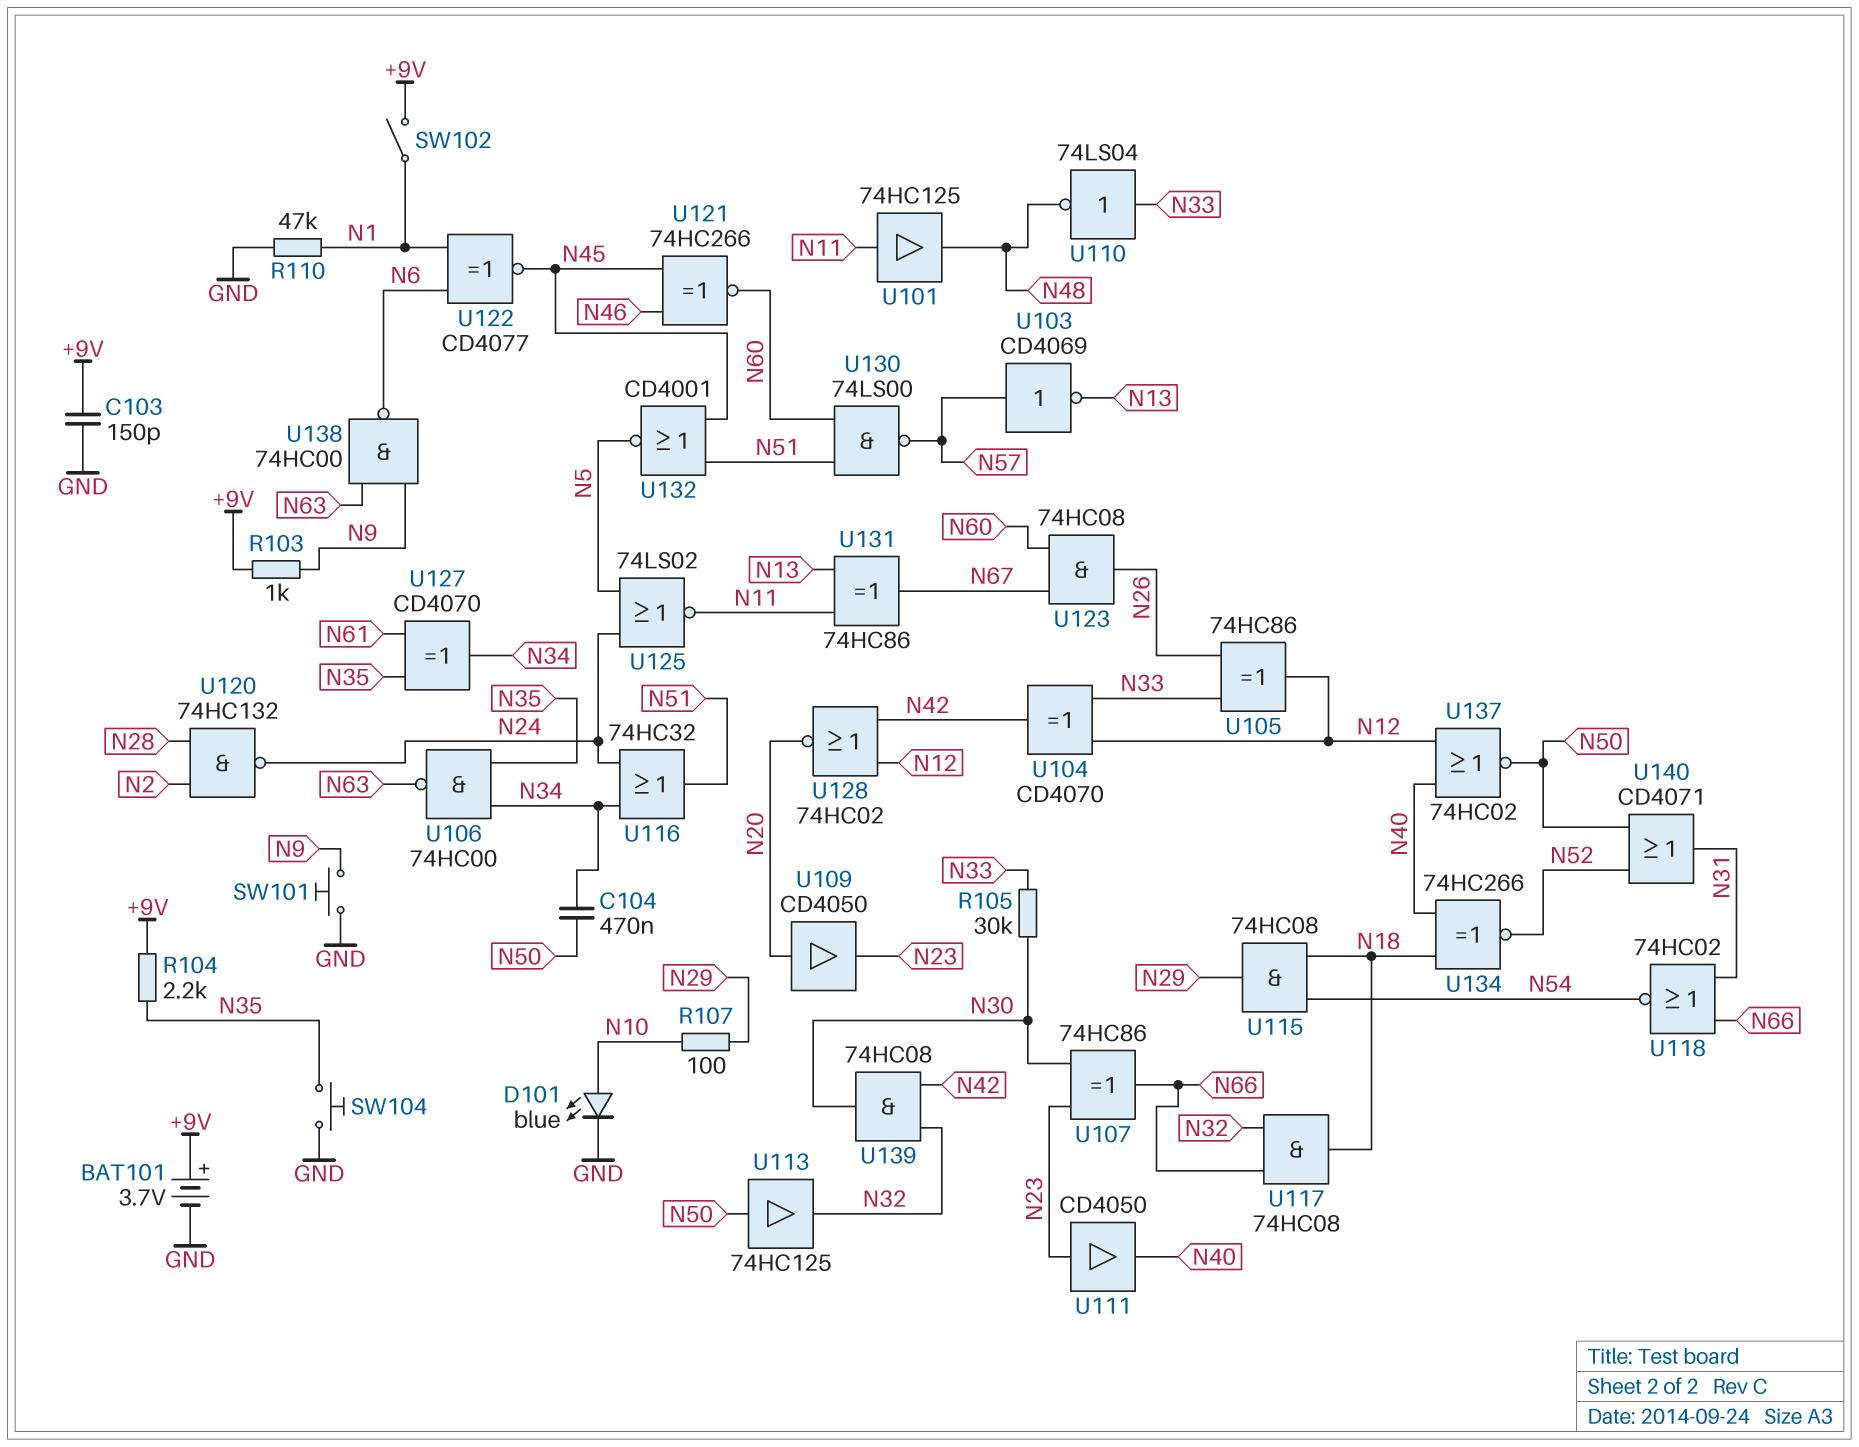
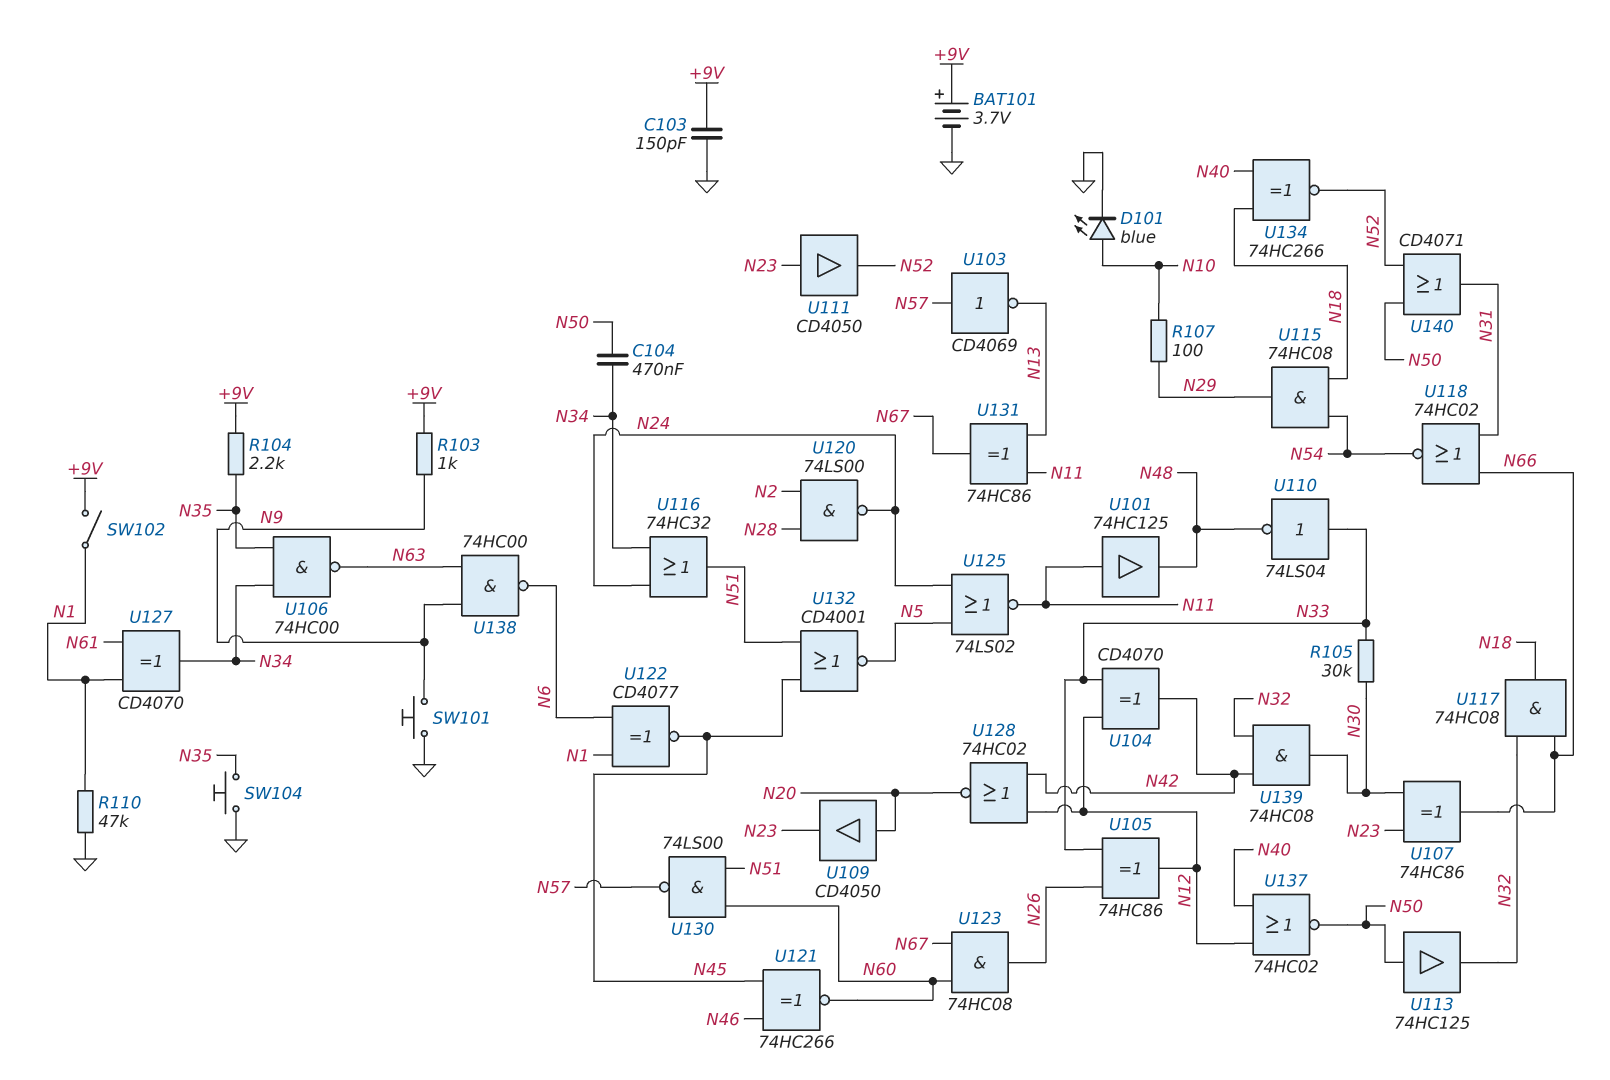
U111: buffer CD4050 (in N23, out N40) -> buffer CD4050 (in N23, out N52)
U120: NAND 74HC132 (in N2, in N28, out N24) -> NAND 74LS00 (in N2, in N28, out N24)
U127: XOR CD4070 (in N35, in N61, out N34) -> XOR CD4070 (in N1, in N61, out N34)

